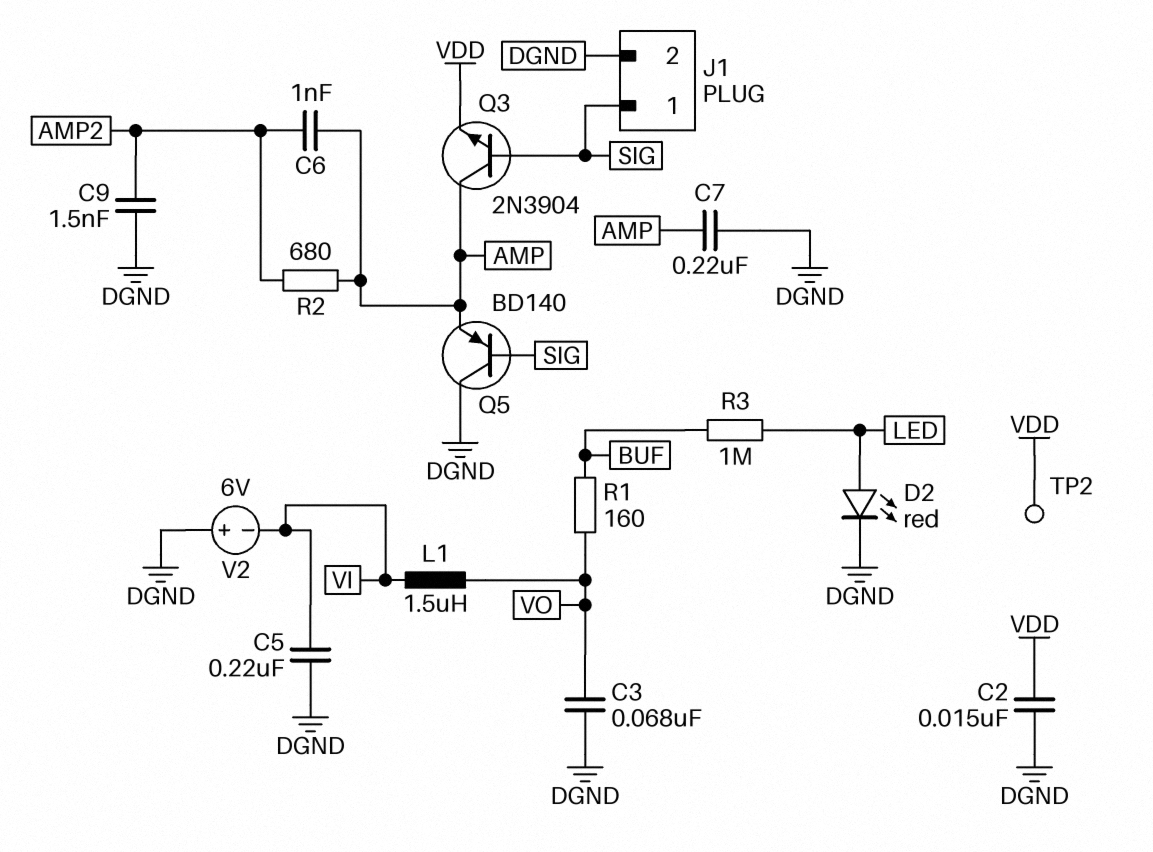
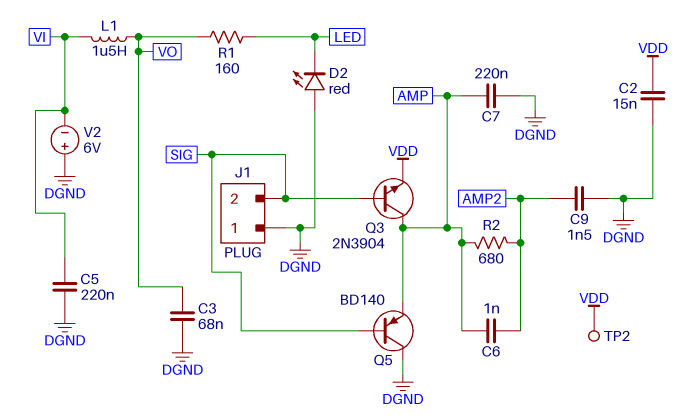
D2: LED red (A LED, K DGND) -> LED red (A DGND, K LED)
J1 pin 1: SIG -> DGND
J1 pin 2: DGND -> SIG
R1: 160 (BUF, VO) -> 160 (LED, VO)
R3: 1M (BUF, LED) -> none

